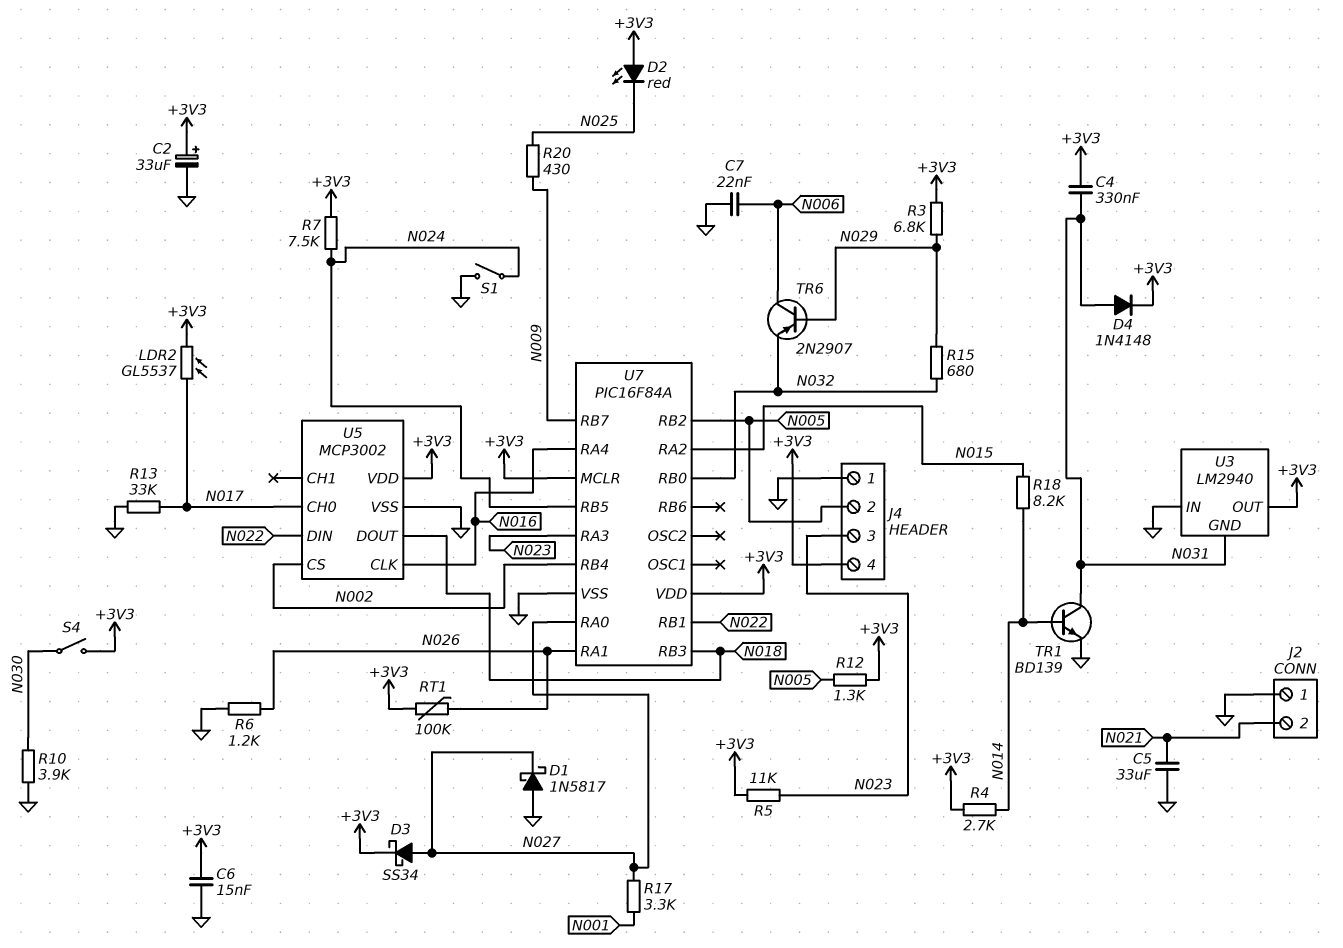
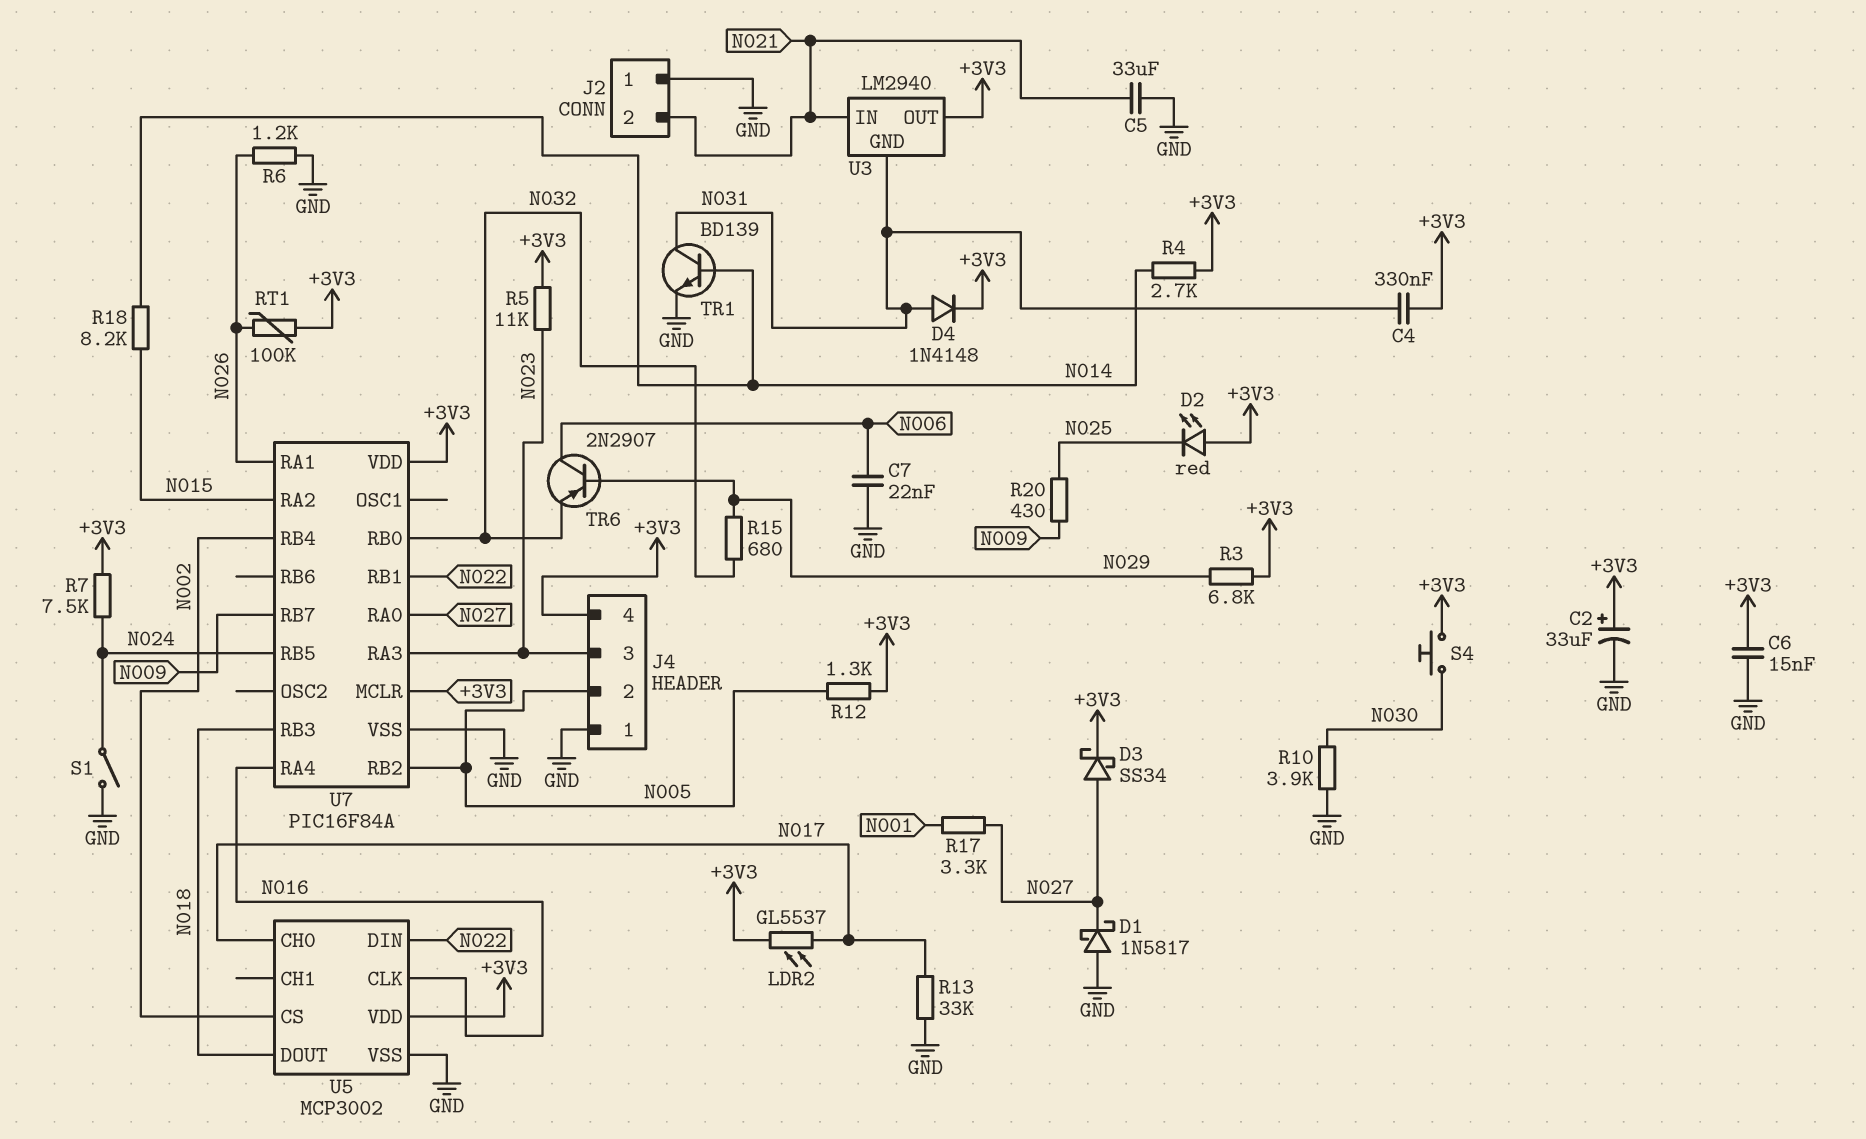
S4: switch (+3V3, N030) -> button (+3V3, N030)
U3 pin IN: GND -> N021

